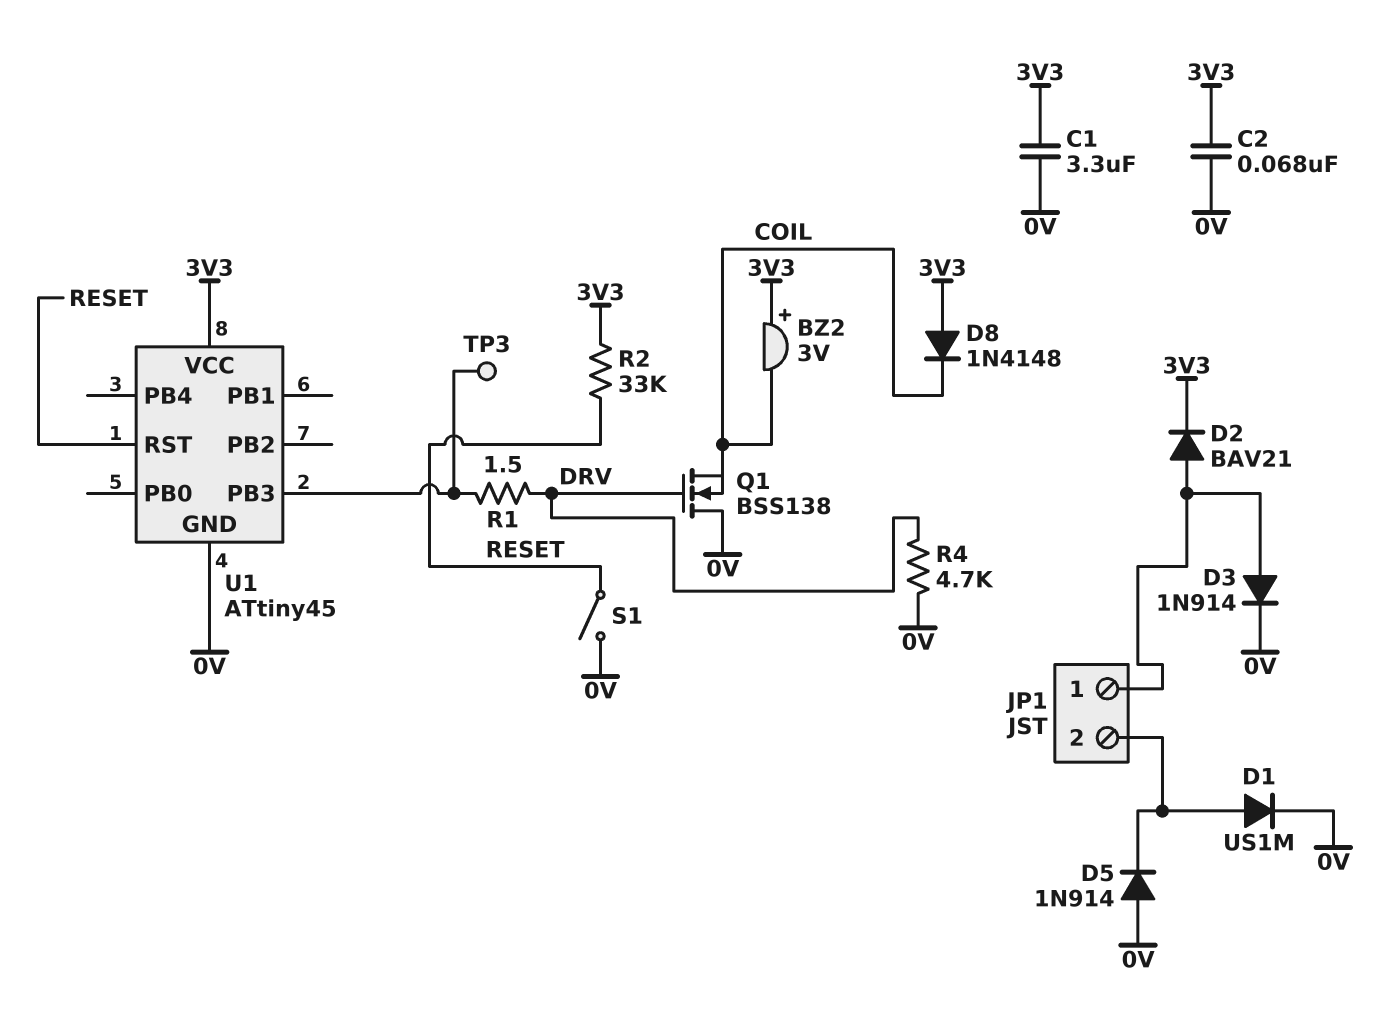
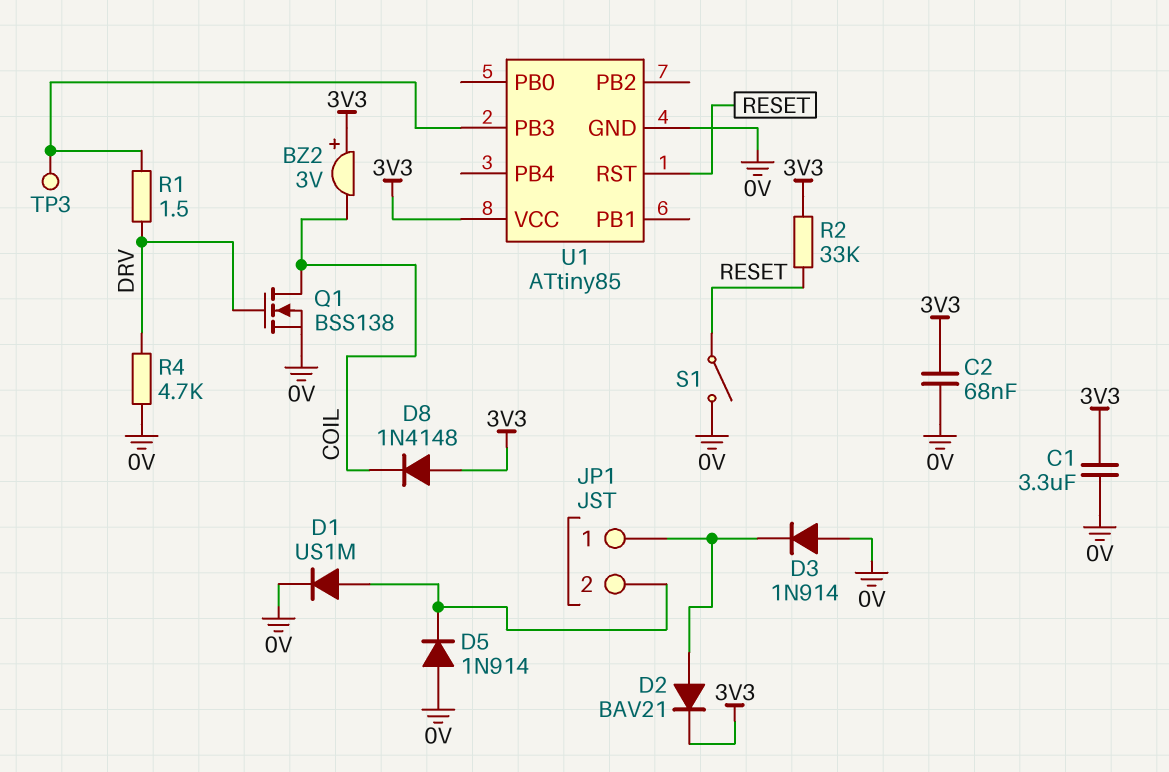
D3: diode 1N914 (A JP1/1, K 0V) -> diode 1N914 (A 0V, K JP1/1)
Q1: NMOS BSS138 (G DRV, D 0V, S COIL) -> NMOS BSS138 (G DRV, D COIL, S 0V)
U1: ATtiny45 -> ATtiny85

